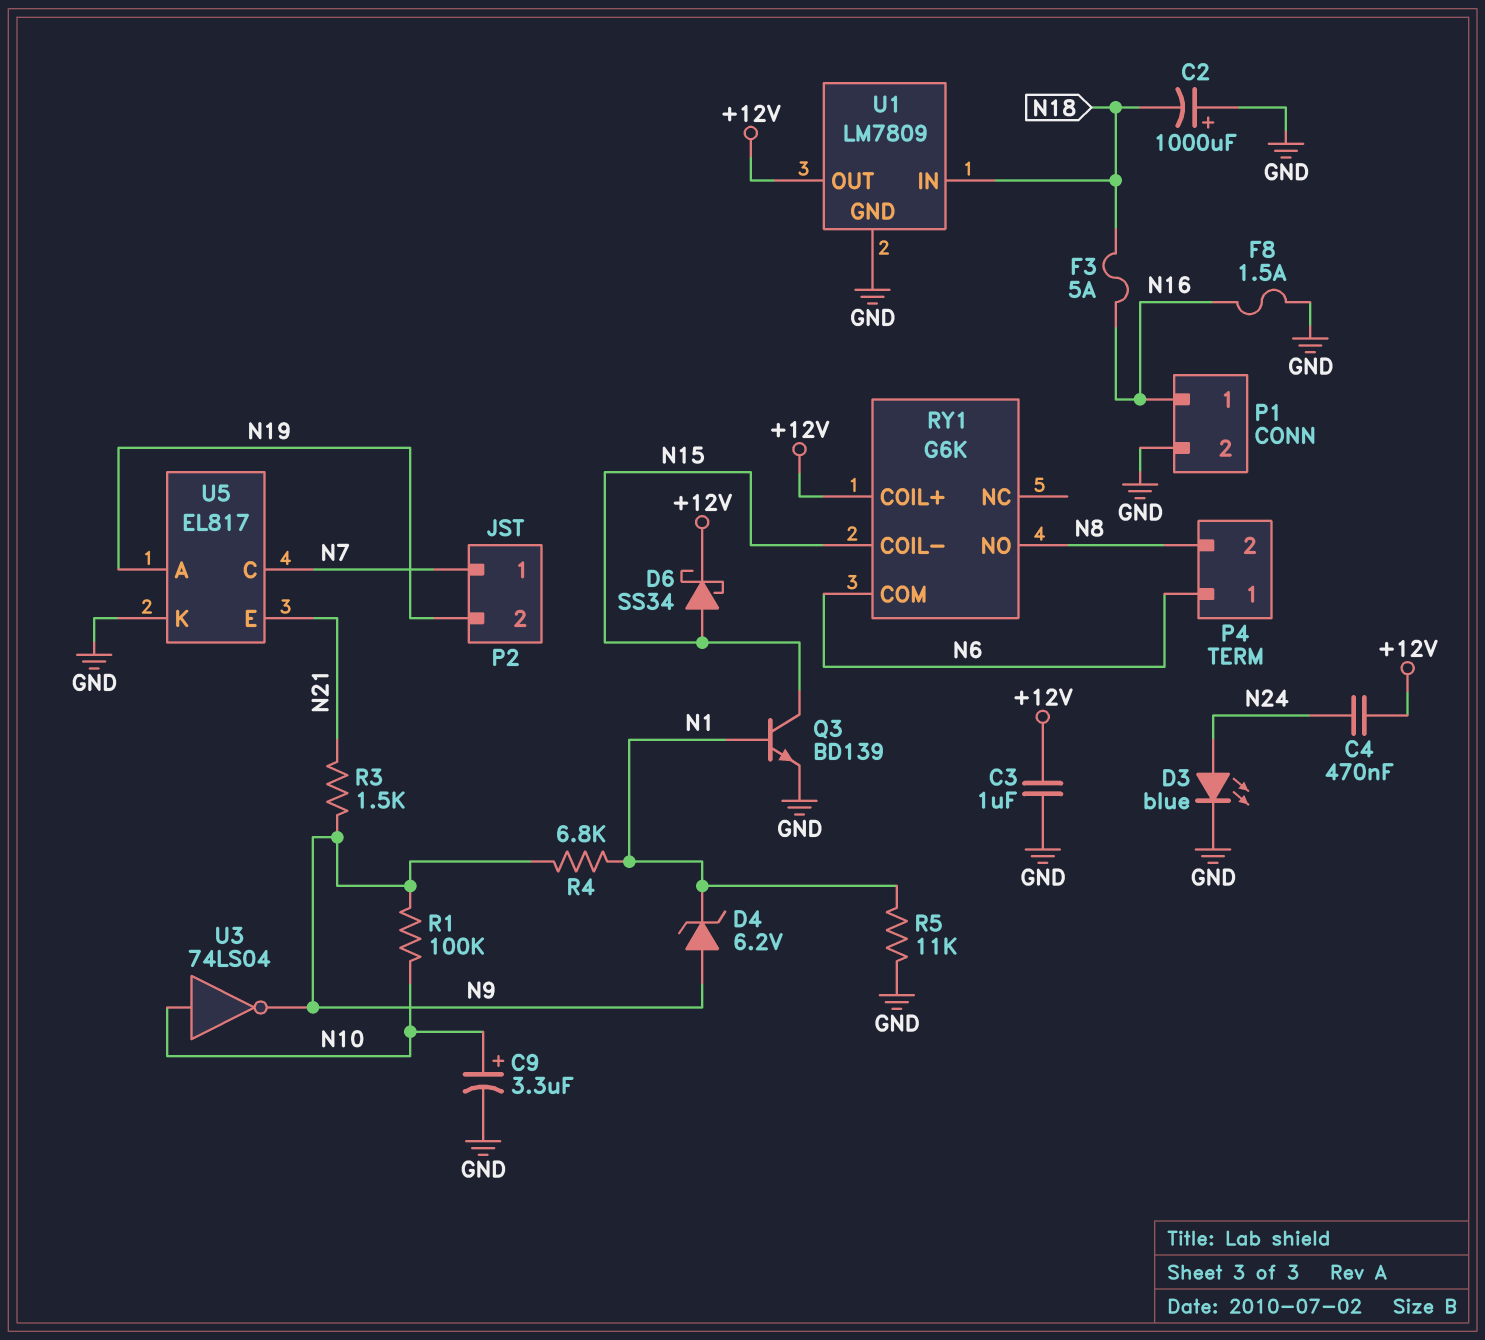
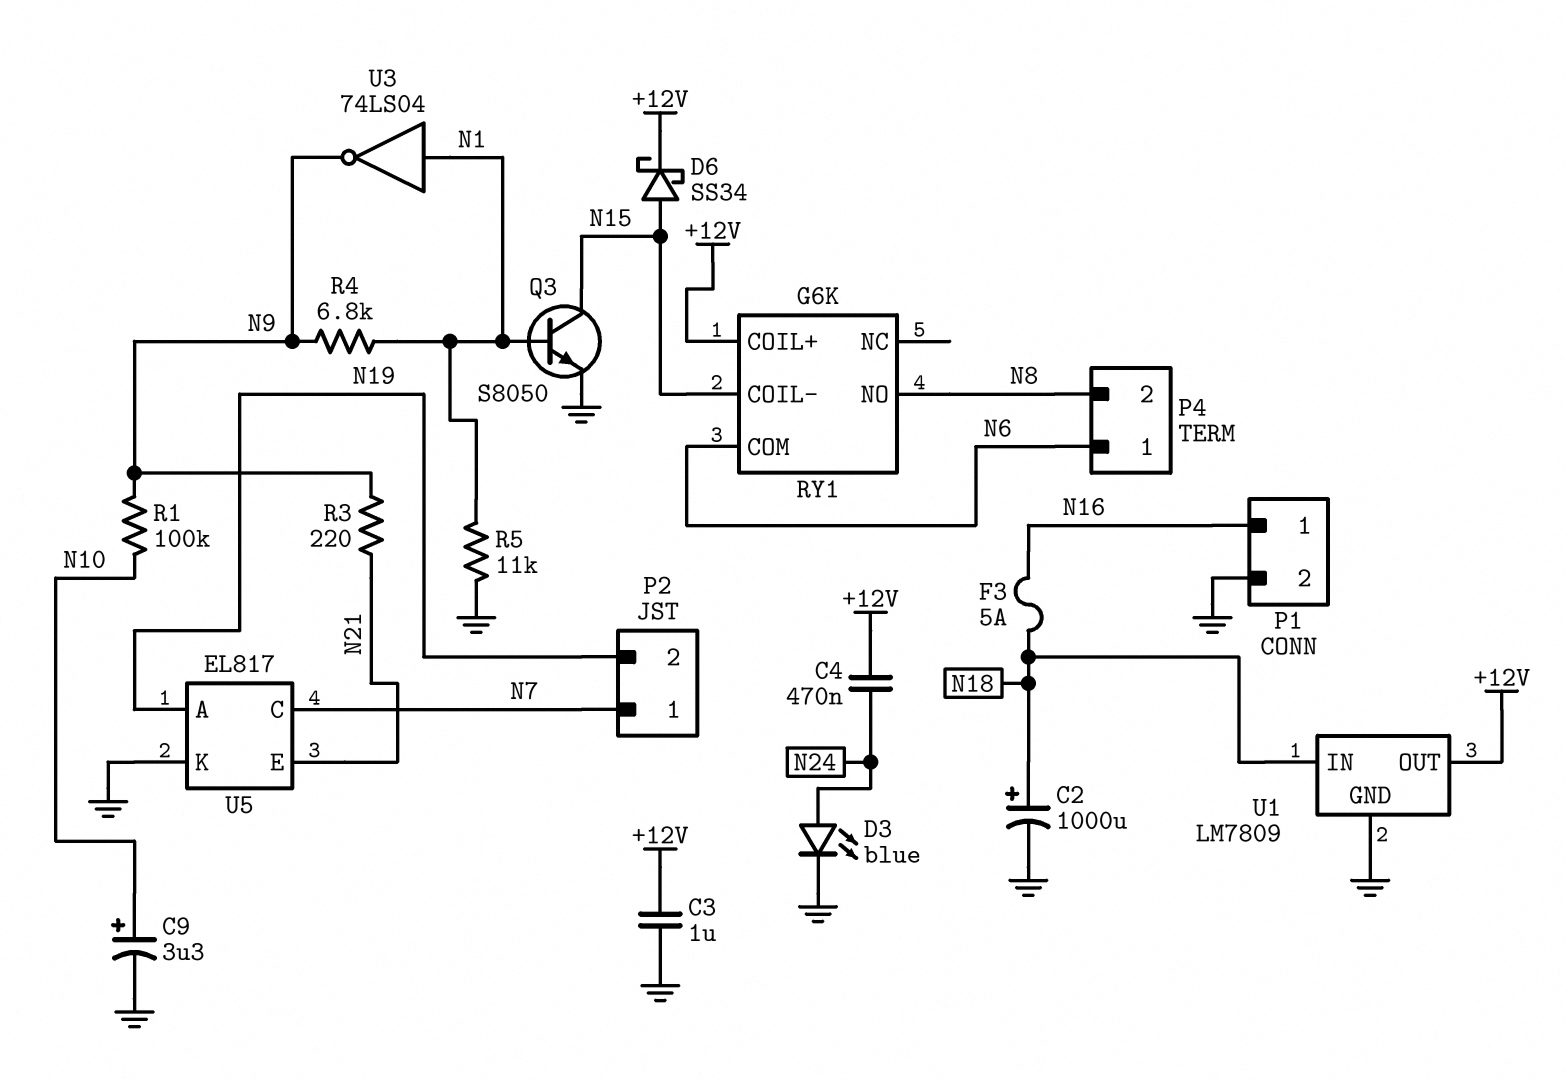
C2: 1000uF (plus GND, minus N18) -> 1000uF (plus N18, minus GND)
D4: zener 6.2V (A N9, K N1) -> none
F8: 1.5A (GND, N16) -> none
Q3: NPN BD139 (B N1, C N15, E GND) -> NPN S8050 (B N1, C N15, E GND)
R3: 1.5k (N9, N21) -> 220 (N9, N21)
U3: NOT 74LS04 (in N10, out N9) -> NOT 74LS04 (in N1, out N9)

